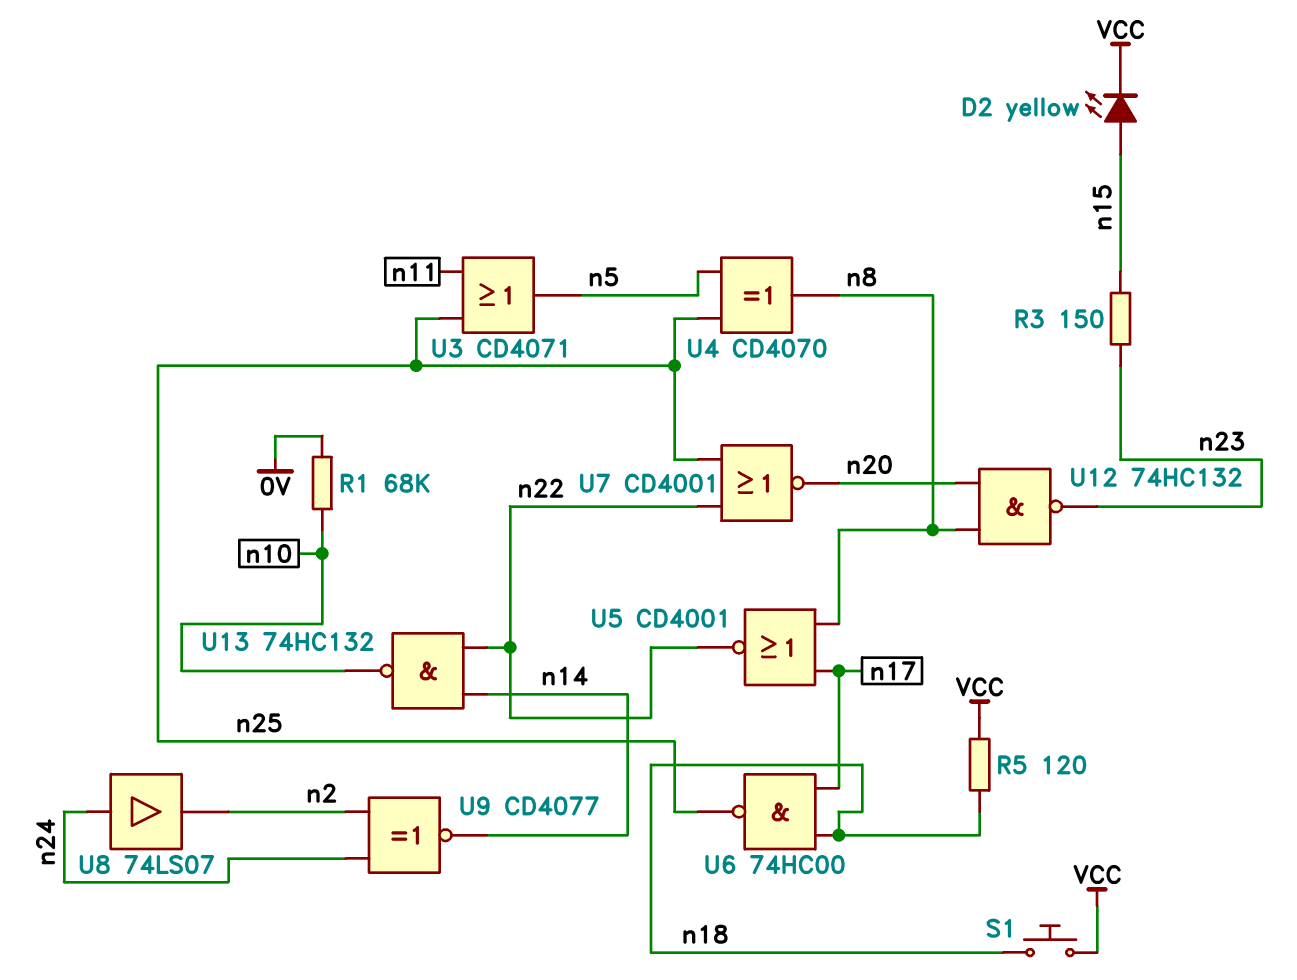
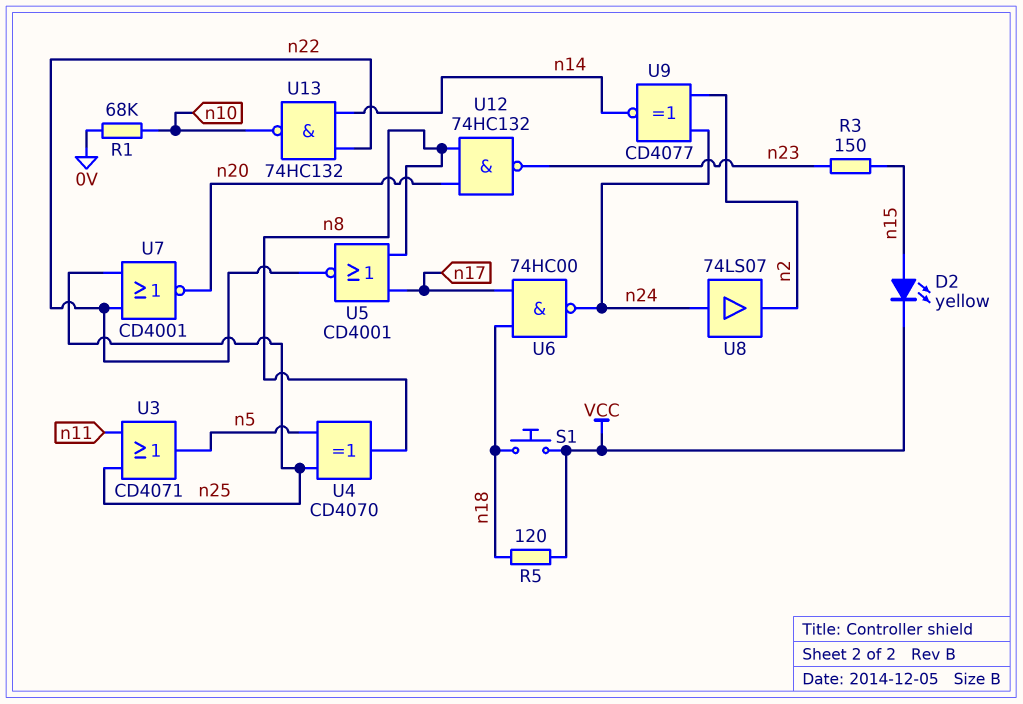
U6: NAND 74HC00 (in n17, in n18, out n25) -> NAND 74HC00 (in n17, in n18, out n24)

